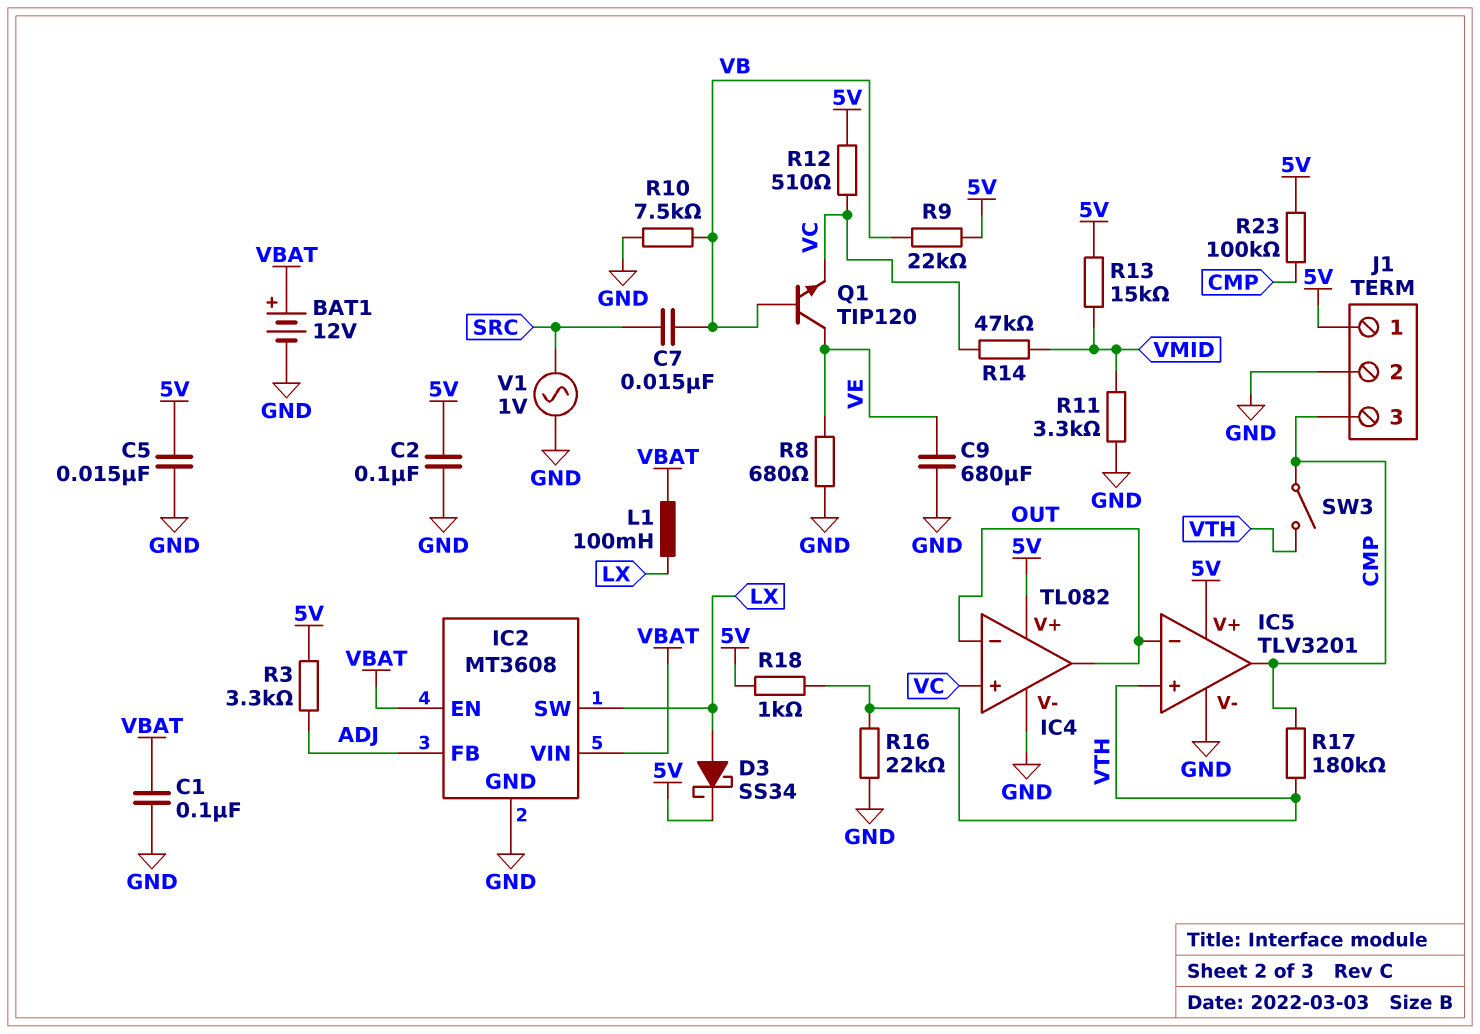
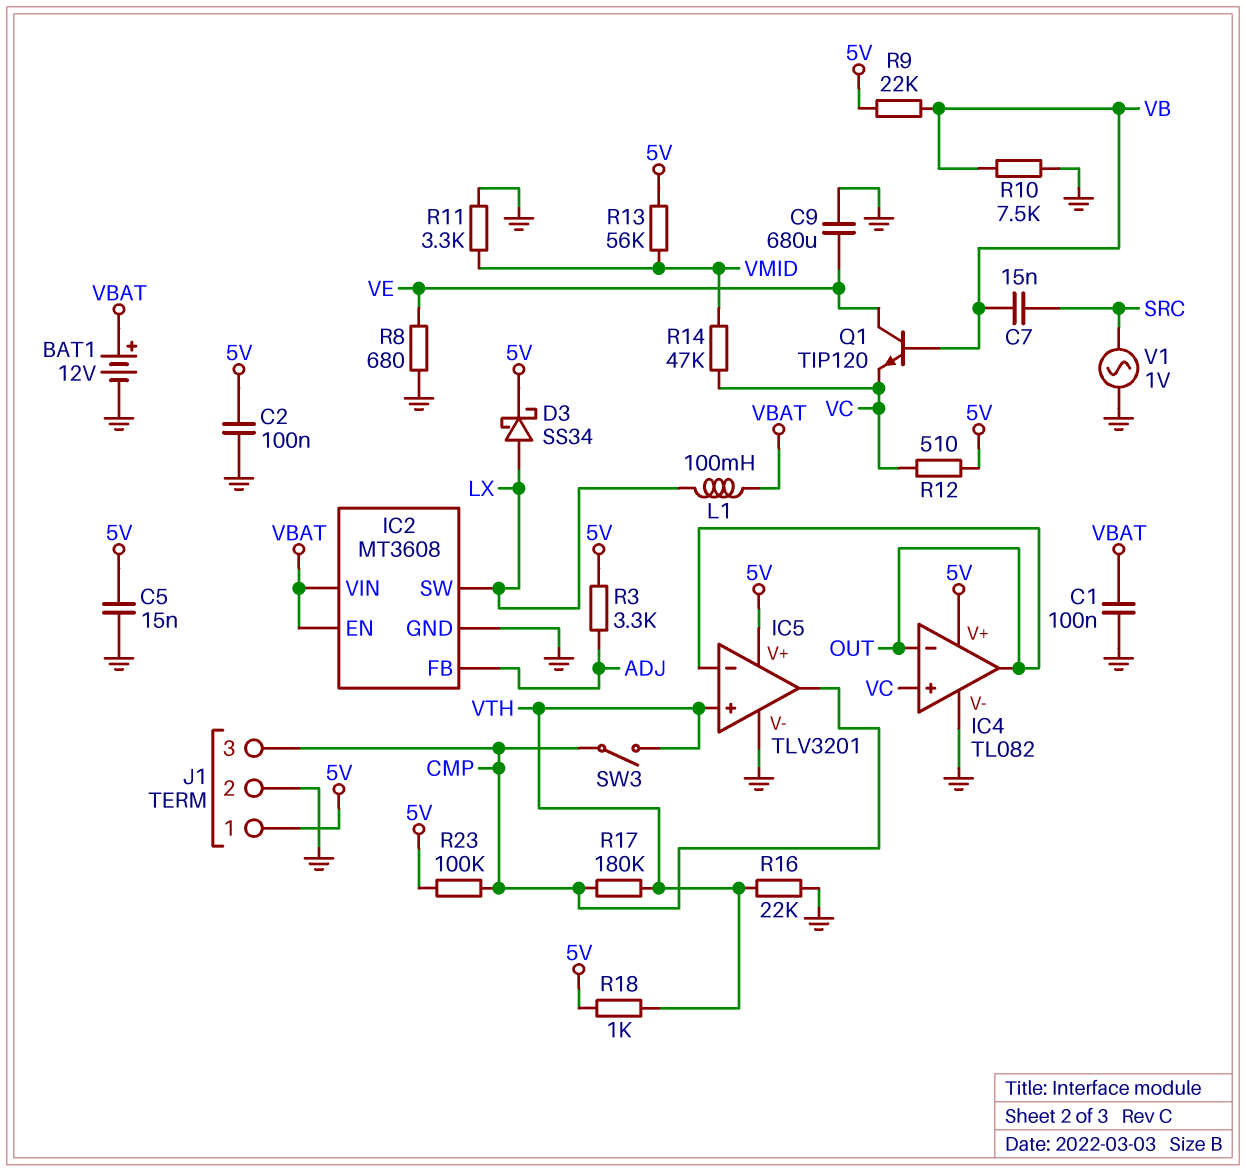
R13: 15k (5V, VMID) -> 56k (5V, VMID)

